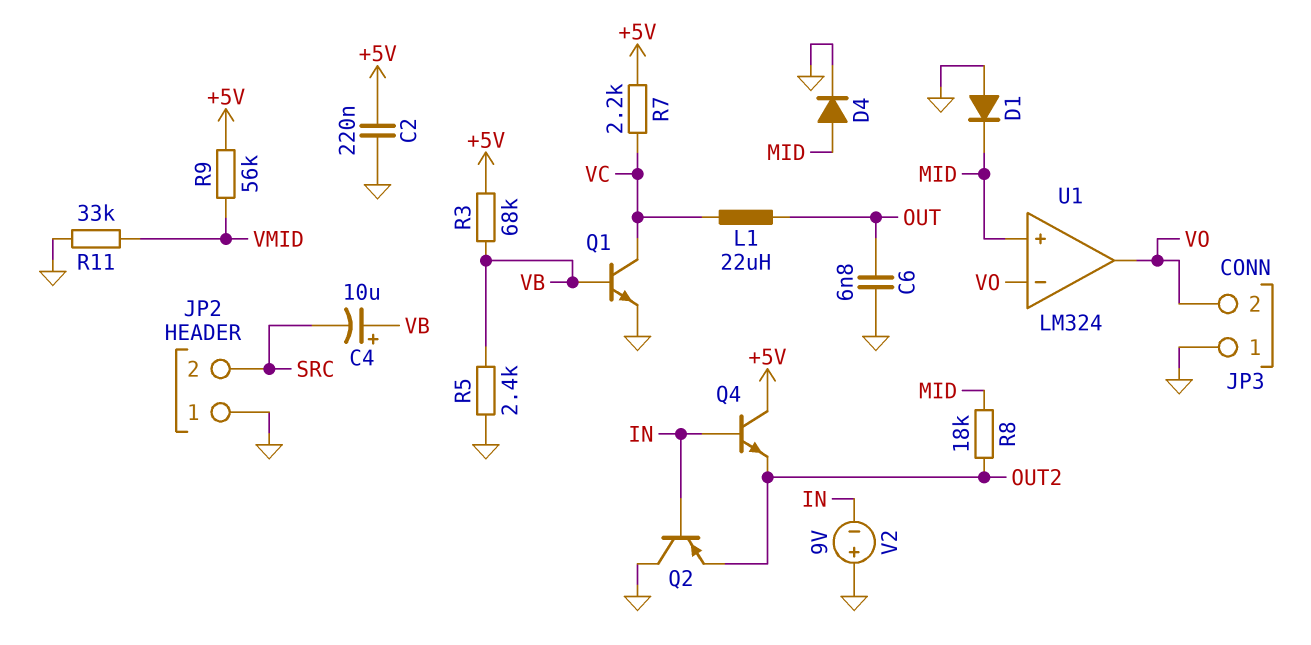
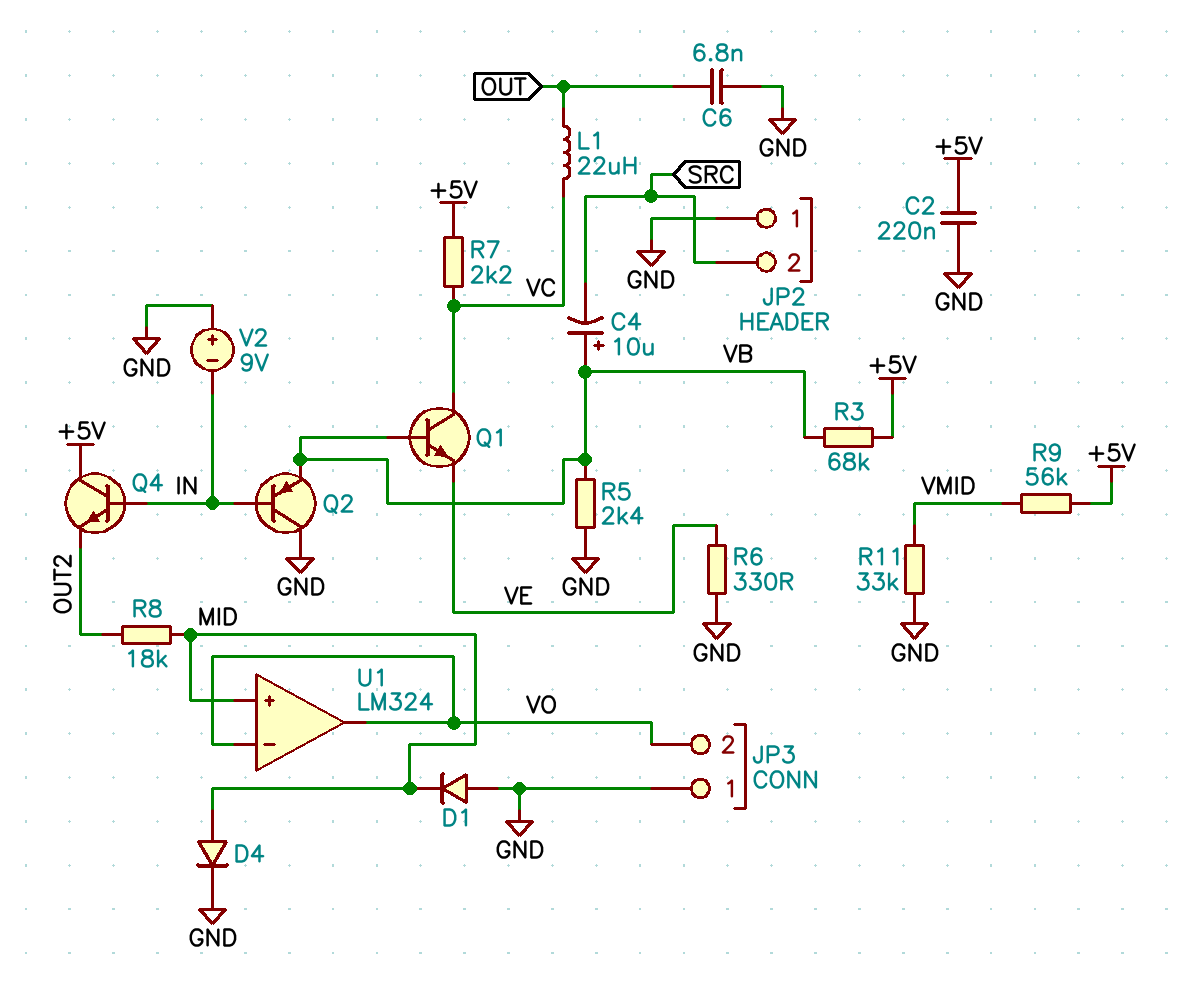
Q1: NPN (B VB, C VC, E GND) -> NPN (B VB, C VC, E VE)
Q2: PNP (B IN, C GND, E OUT2) -> PNP (B IN, C GND, E VB)
R6: none -> 330 (GND, VE)

